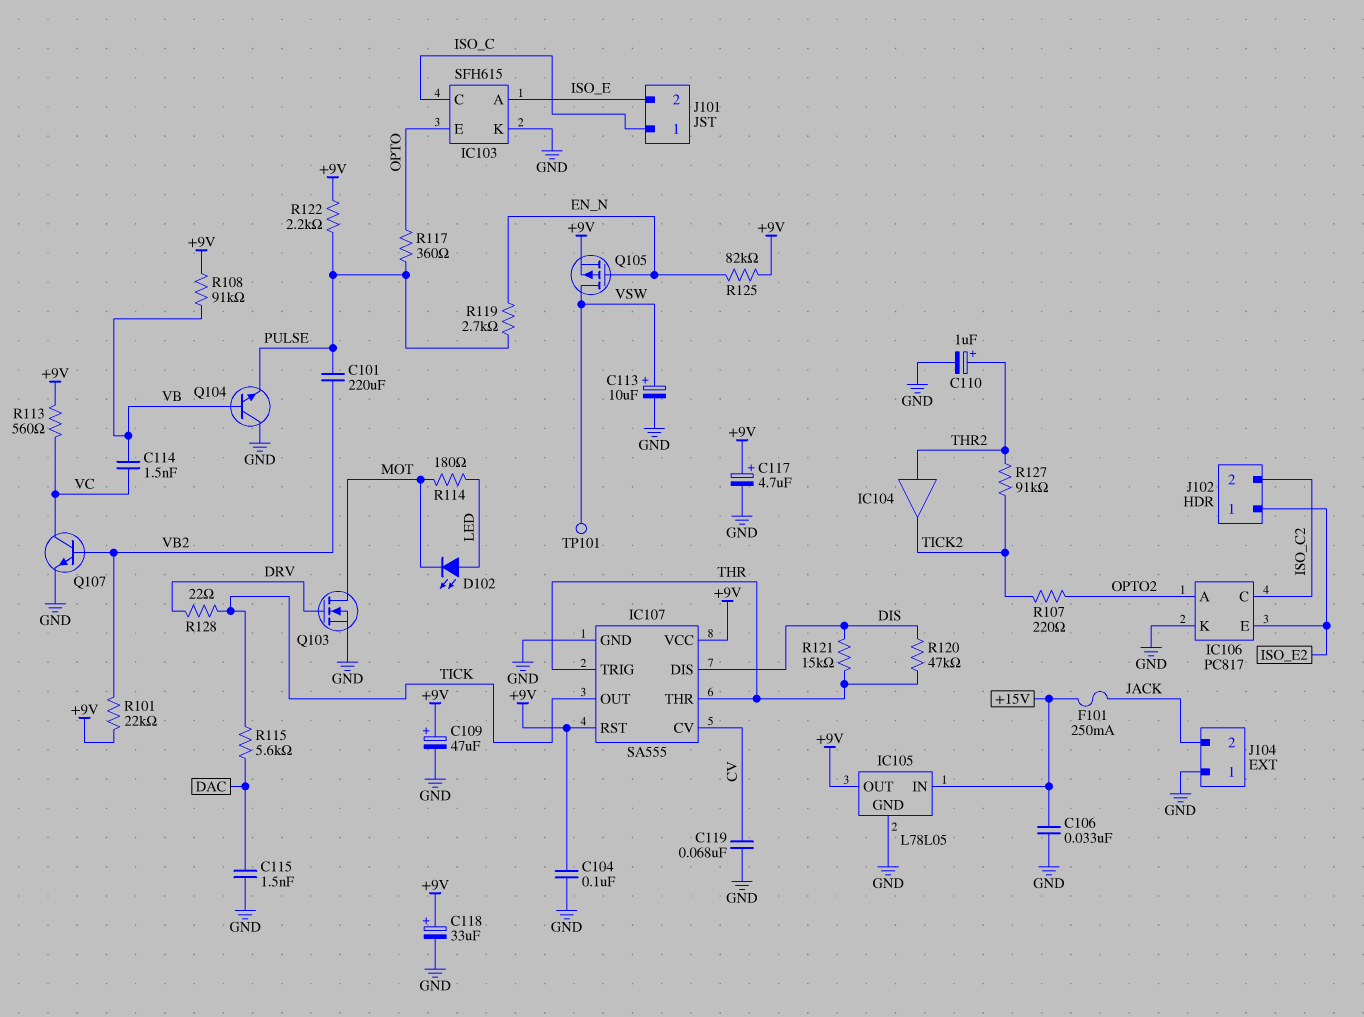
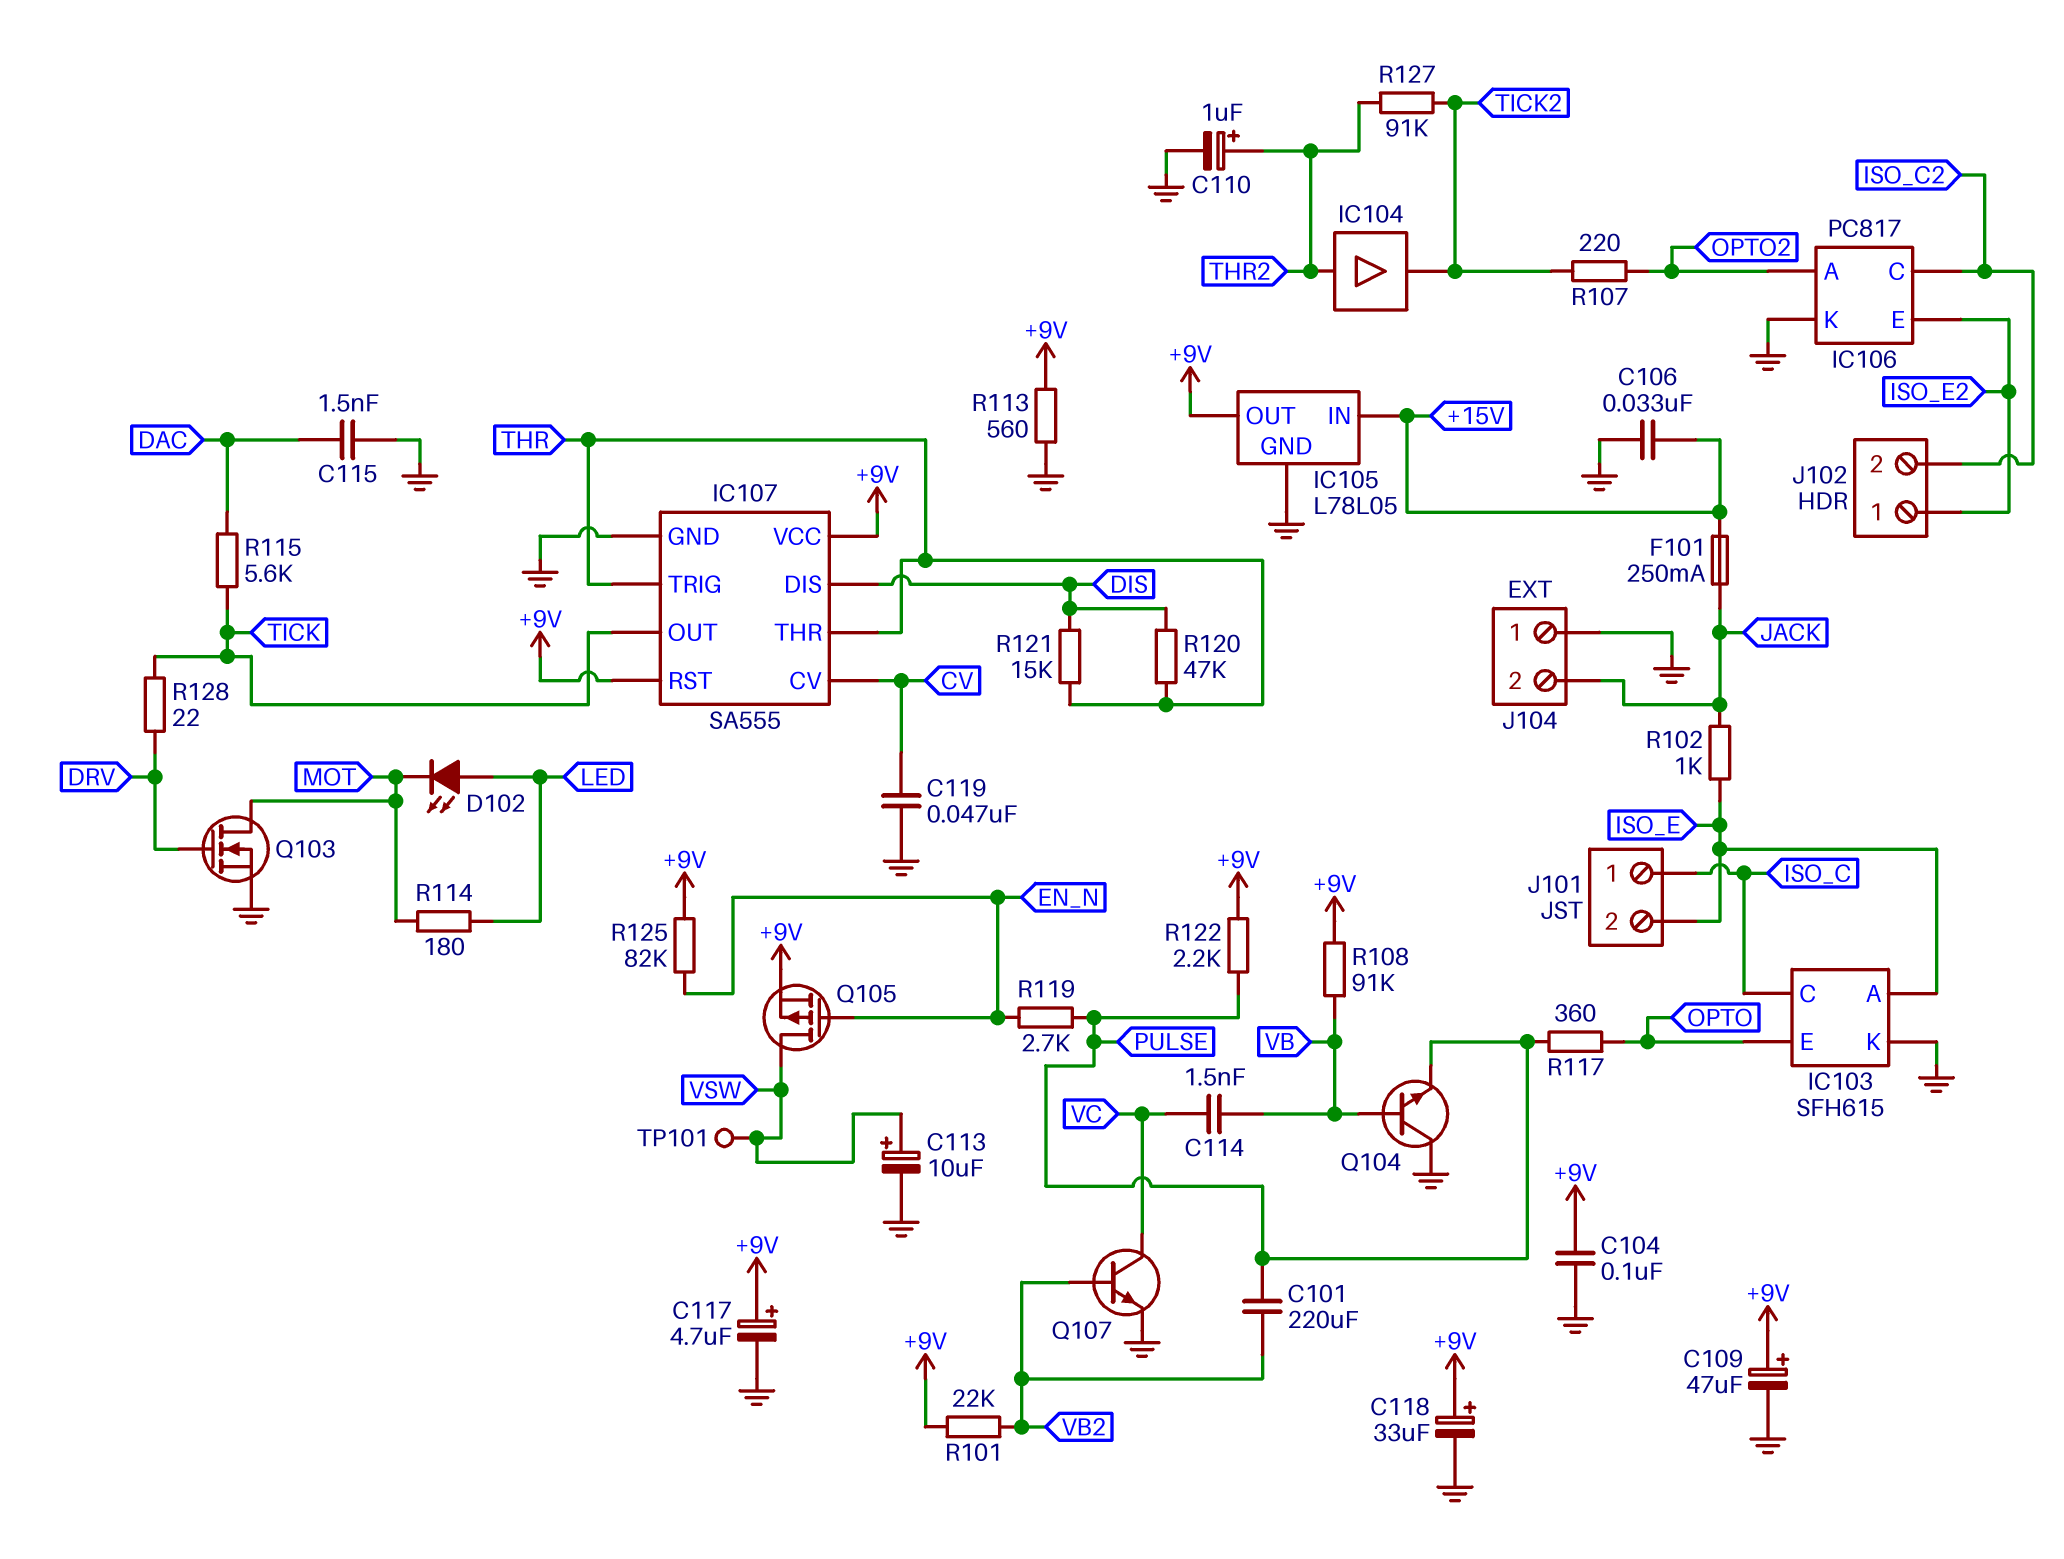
C119: 68nF (CV, GND) -> 47nF (CV, GND)
R102: none -> 1k (ISO_E, JACK)
R113: 560 (+9V, VC) -> 560 (+9V, GND)

